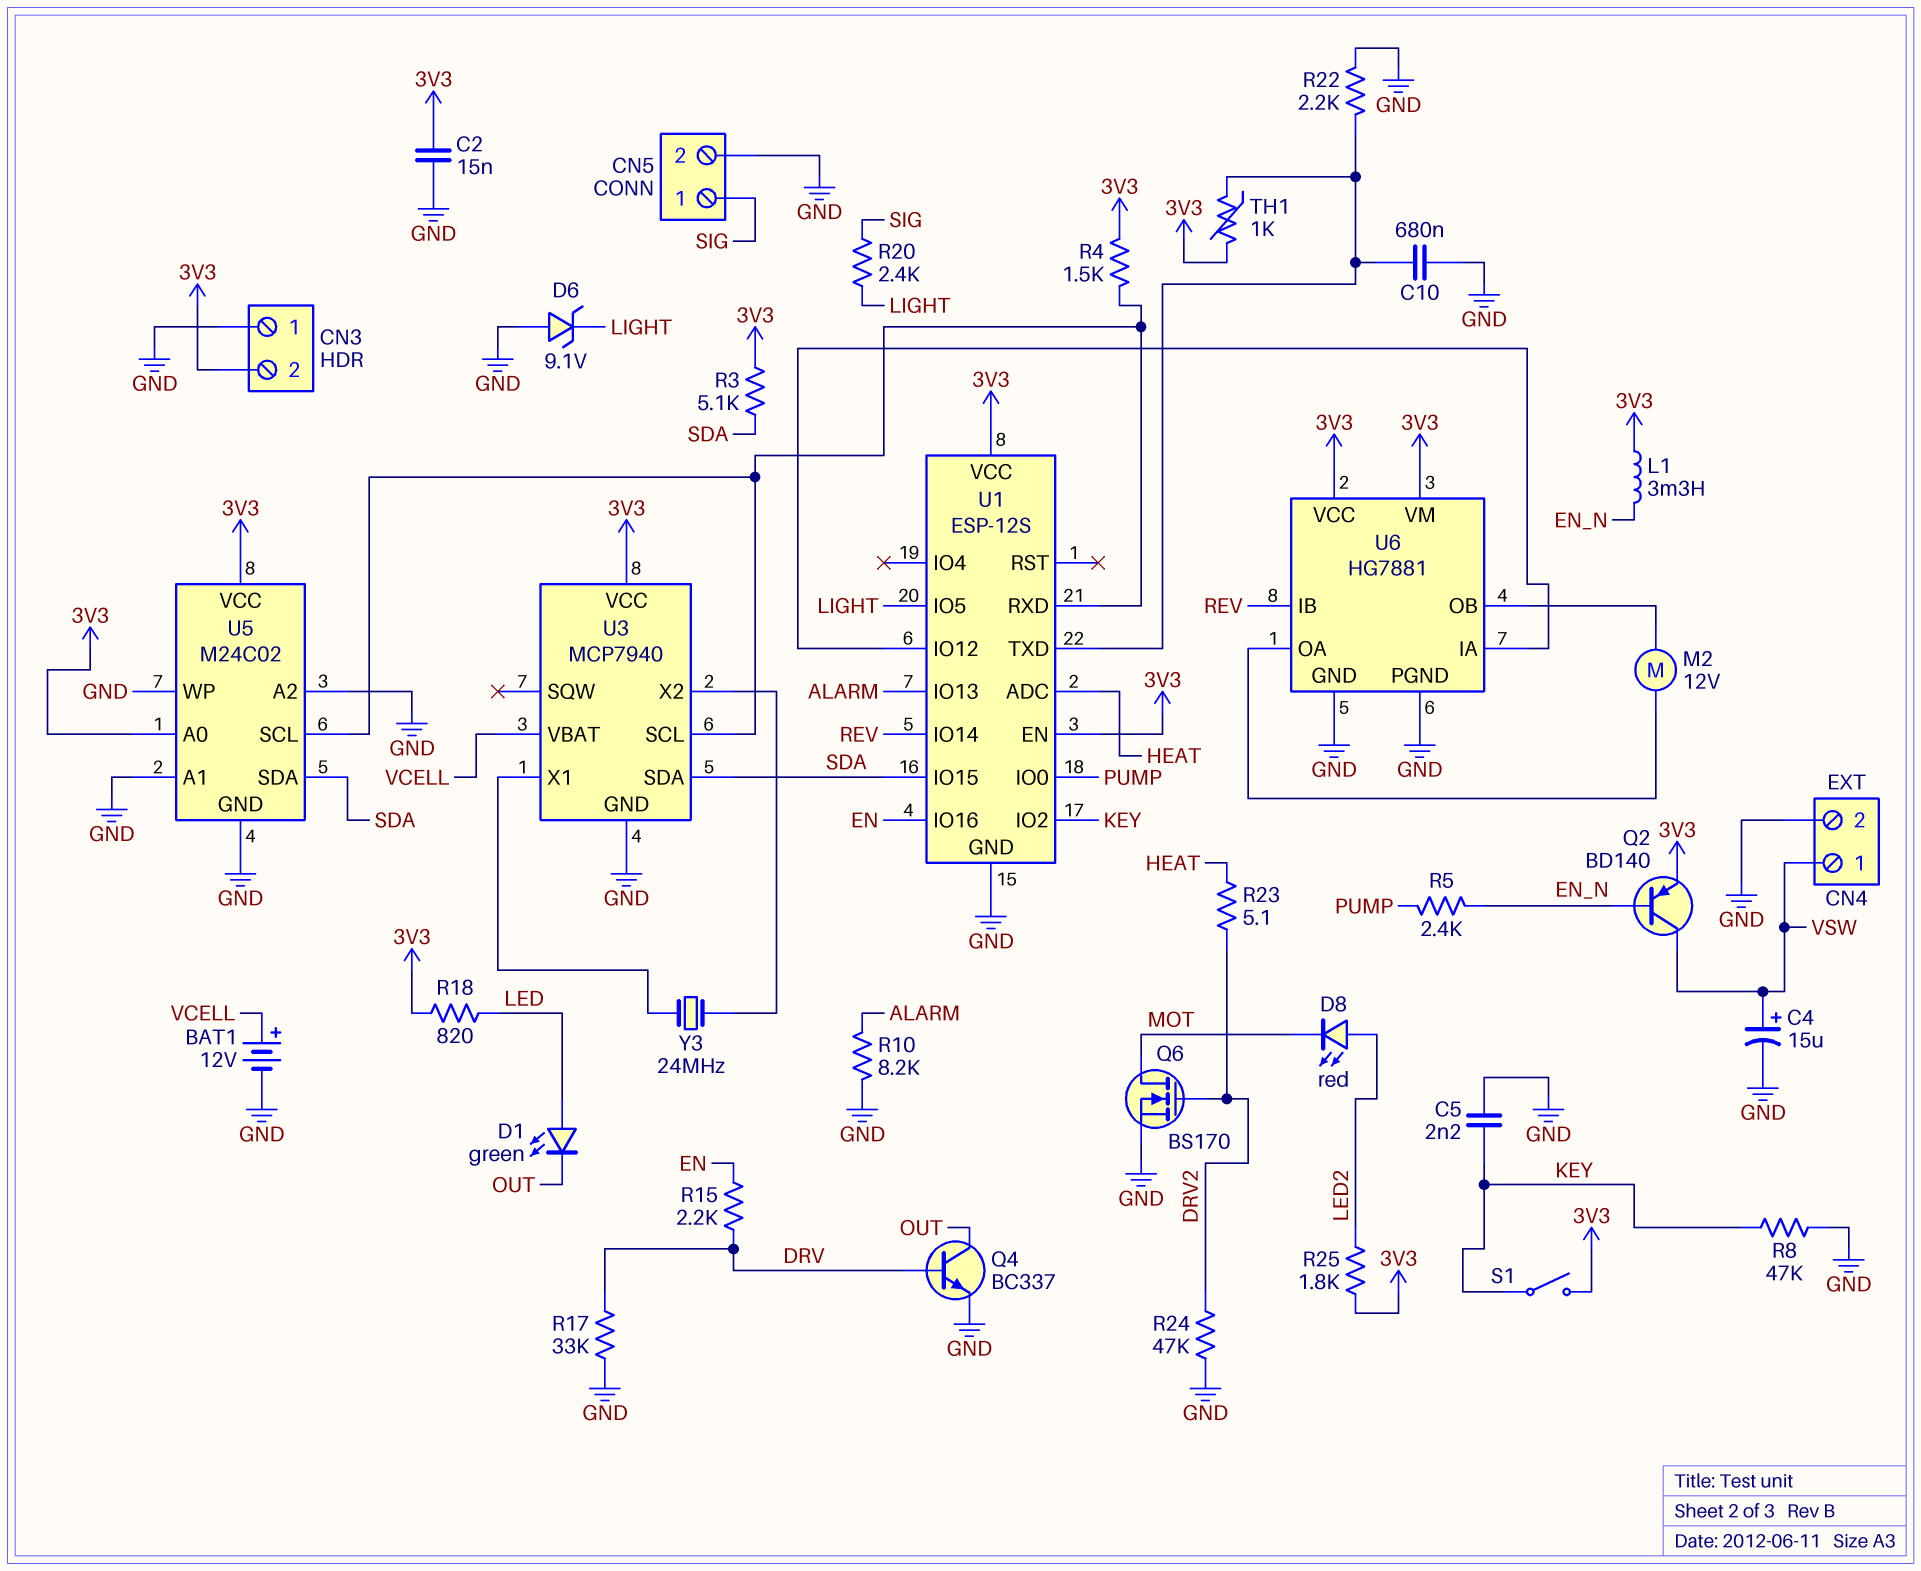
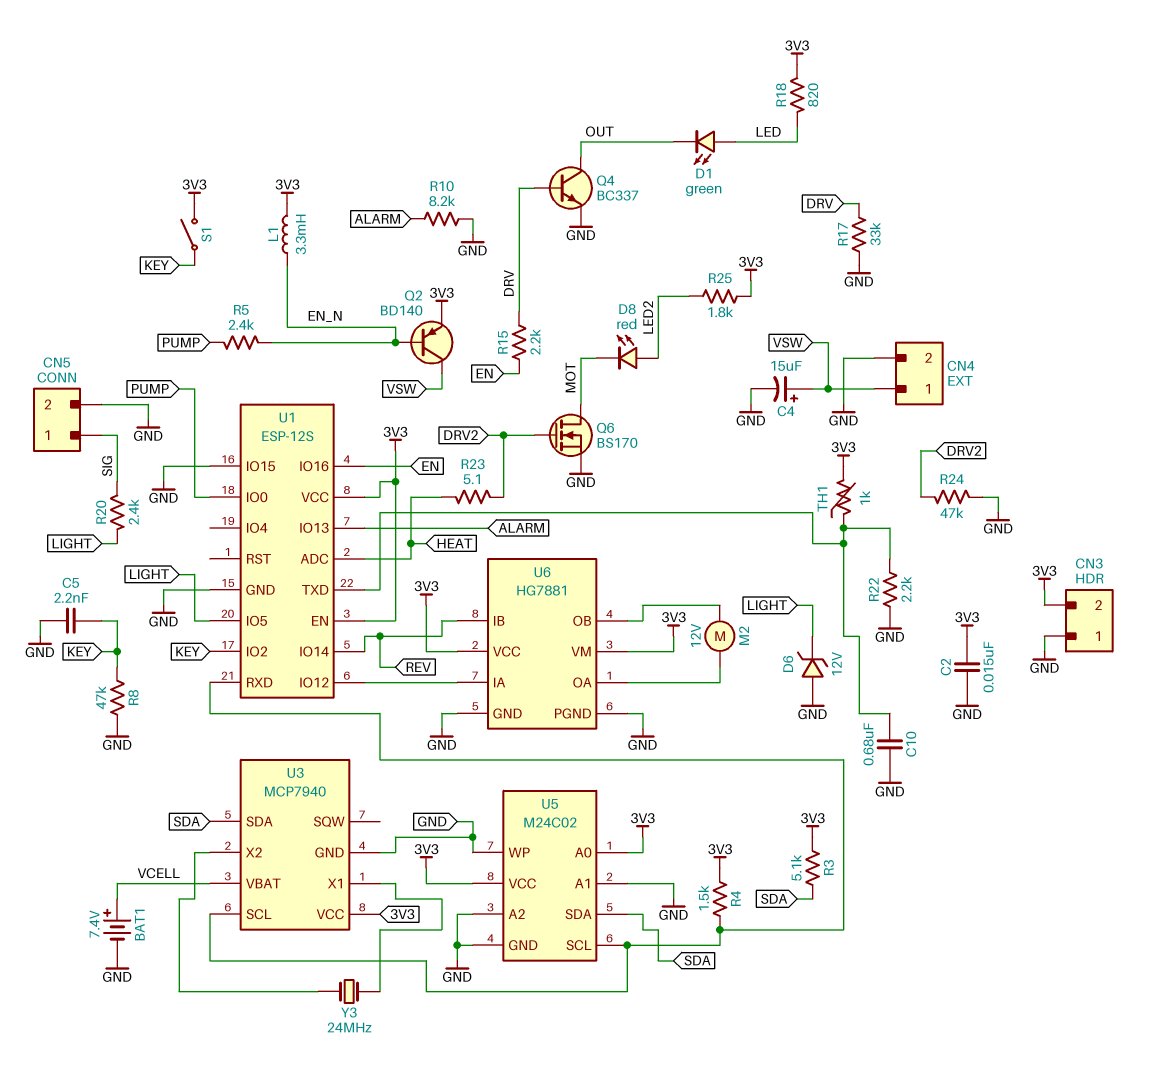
BAT1: 12V (plus VCELL, minus GND) -> 7.4V (plus VCELL, minus GND)
D6: zener 9.1V (A GND, K LIGHT) -> zener 12V (A GND, K LIGHT)
U1 pin IO15: SDA -> GND

